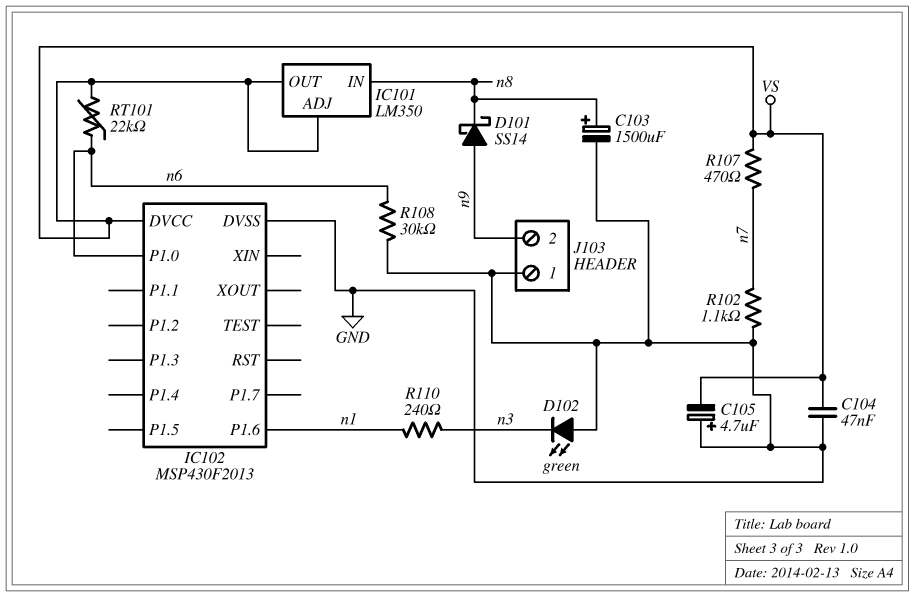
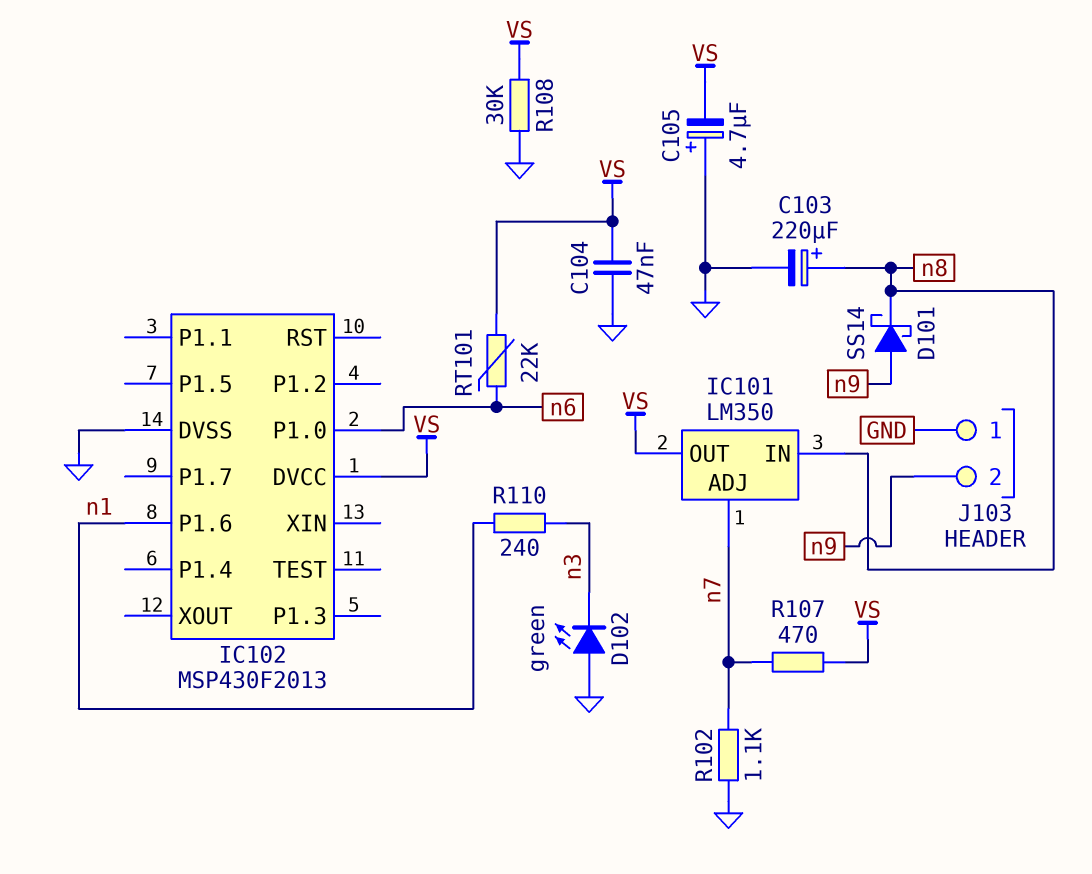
C103: 1500uF (plus n8, minus GND) -> 220uF (plus n8, minus GND)
IC101 pin ADJ: VS -> n7
R108: 30k (GND, n6) -> 30k (GND, VS)

